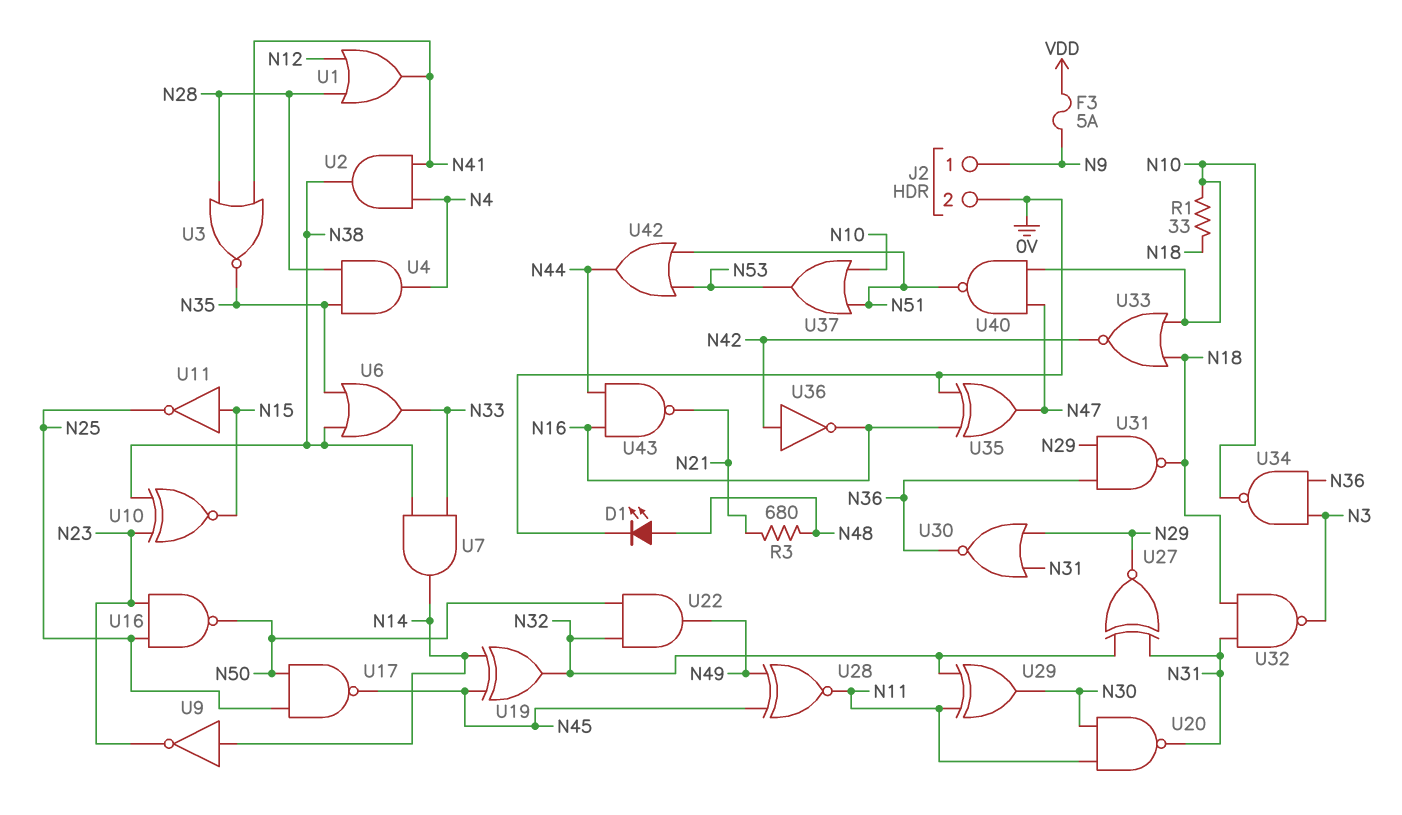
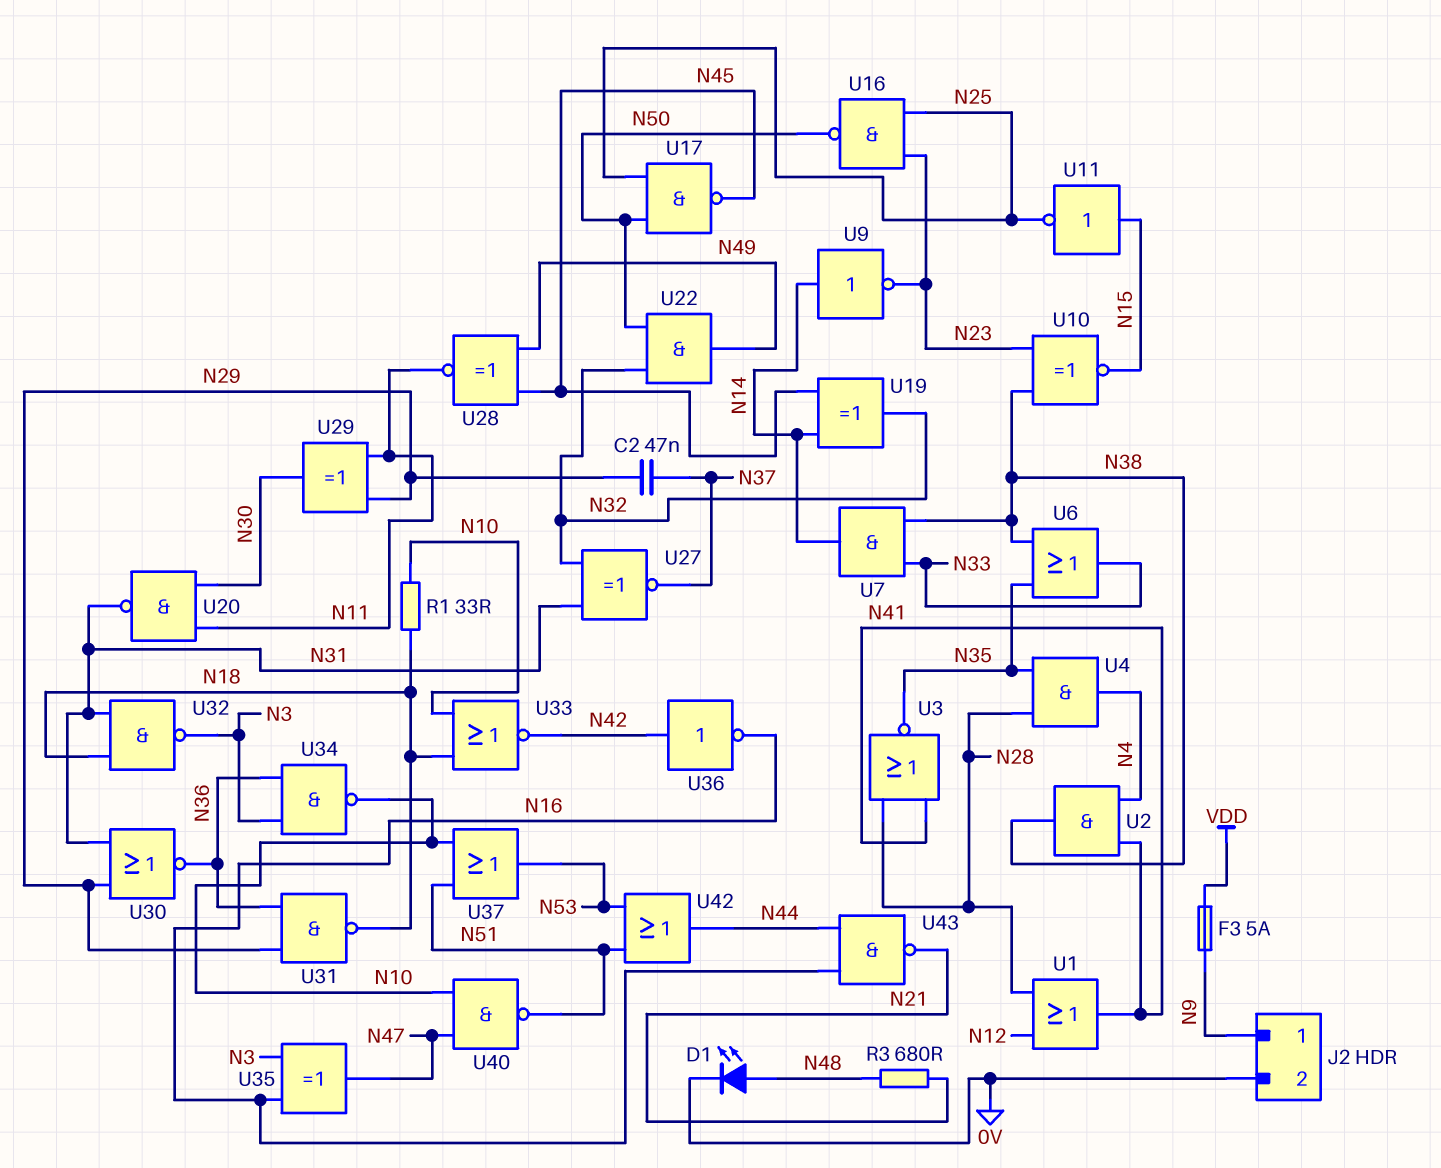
C2: none -> 47nF (N29, N37)
U27: XNOR (in N31, in N32, out N29) -> XNOR (in N31, in N32, out N37)
U29: XOR (in N11, in N32, out N30) -> XOR (in N11, in N29, out N30)
U35: XOR (in 0V, in N16, out N47) -> XOR (in N3, in N16, out N47)

